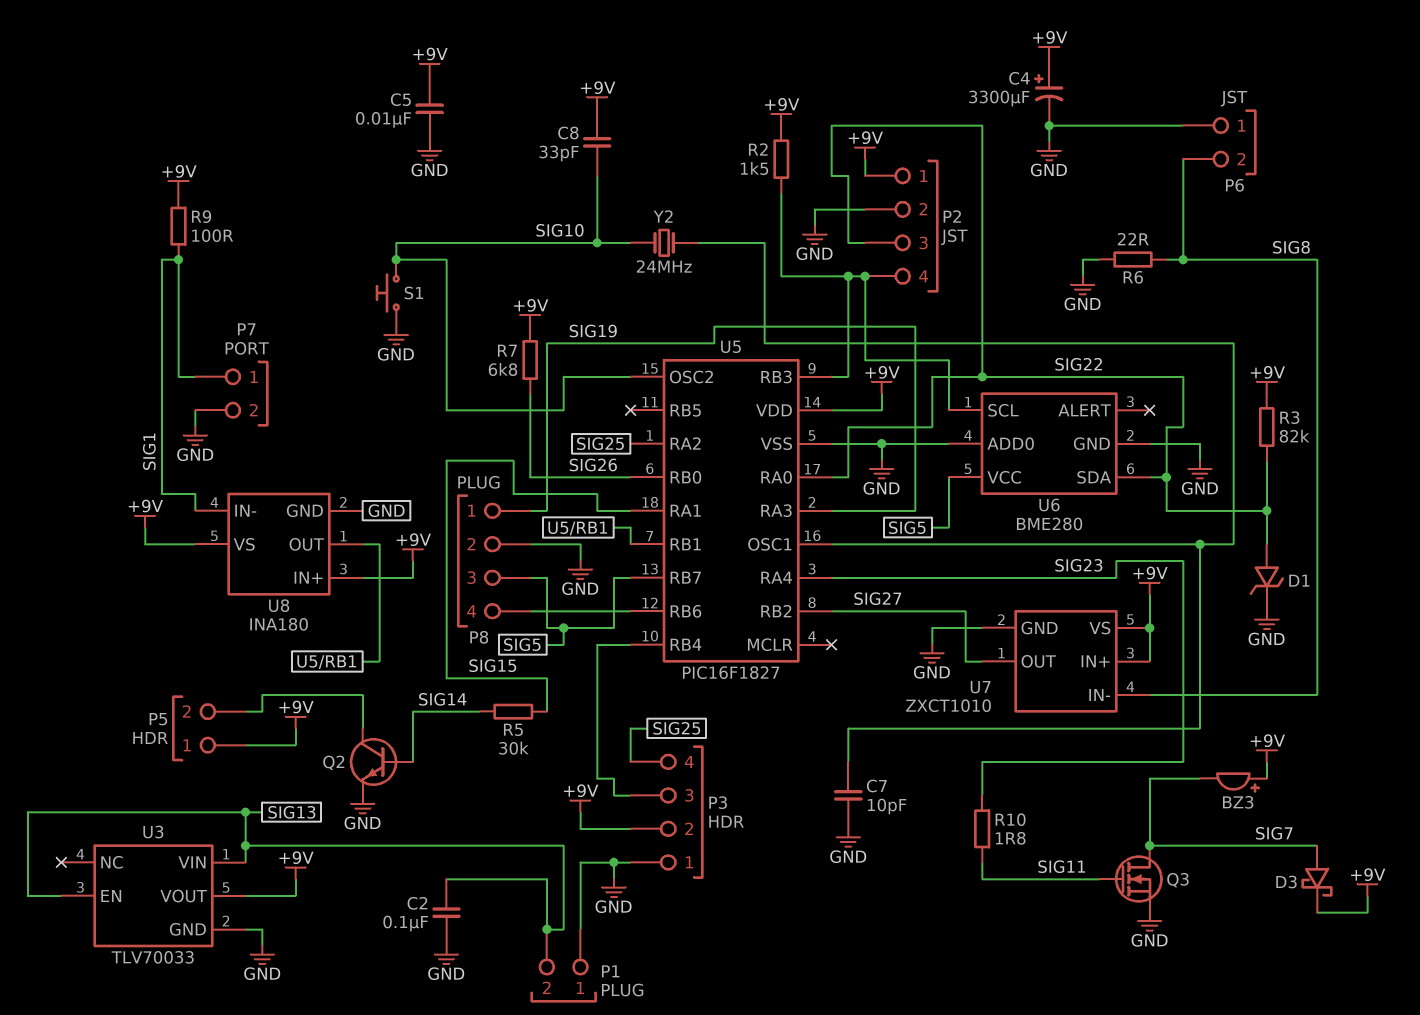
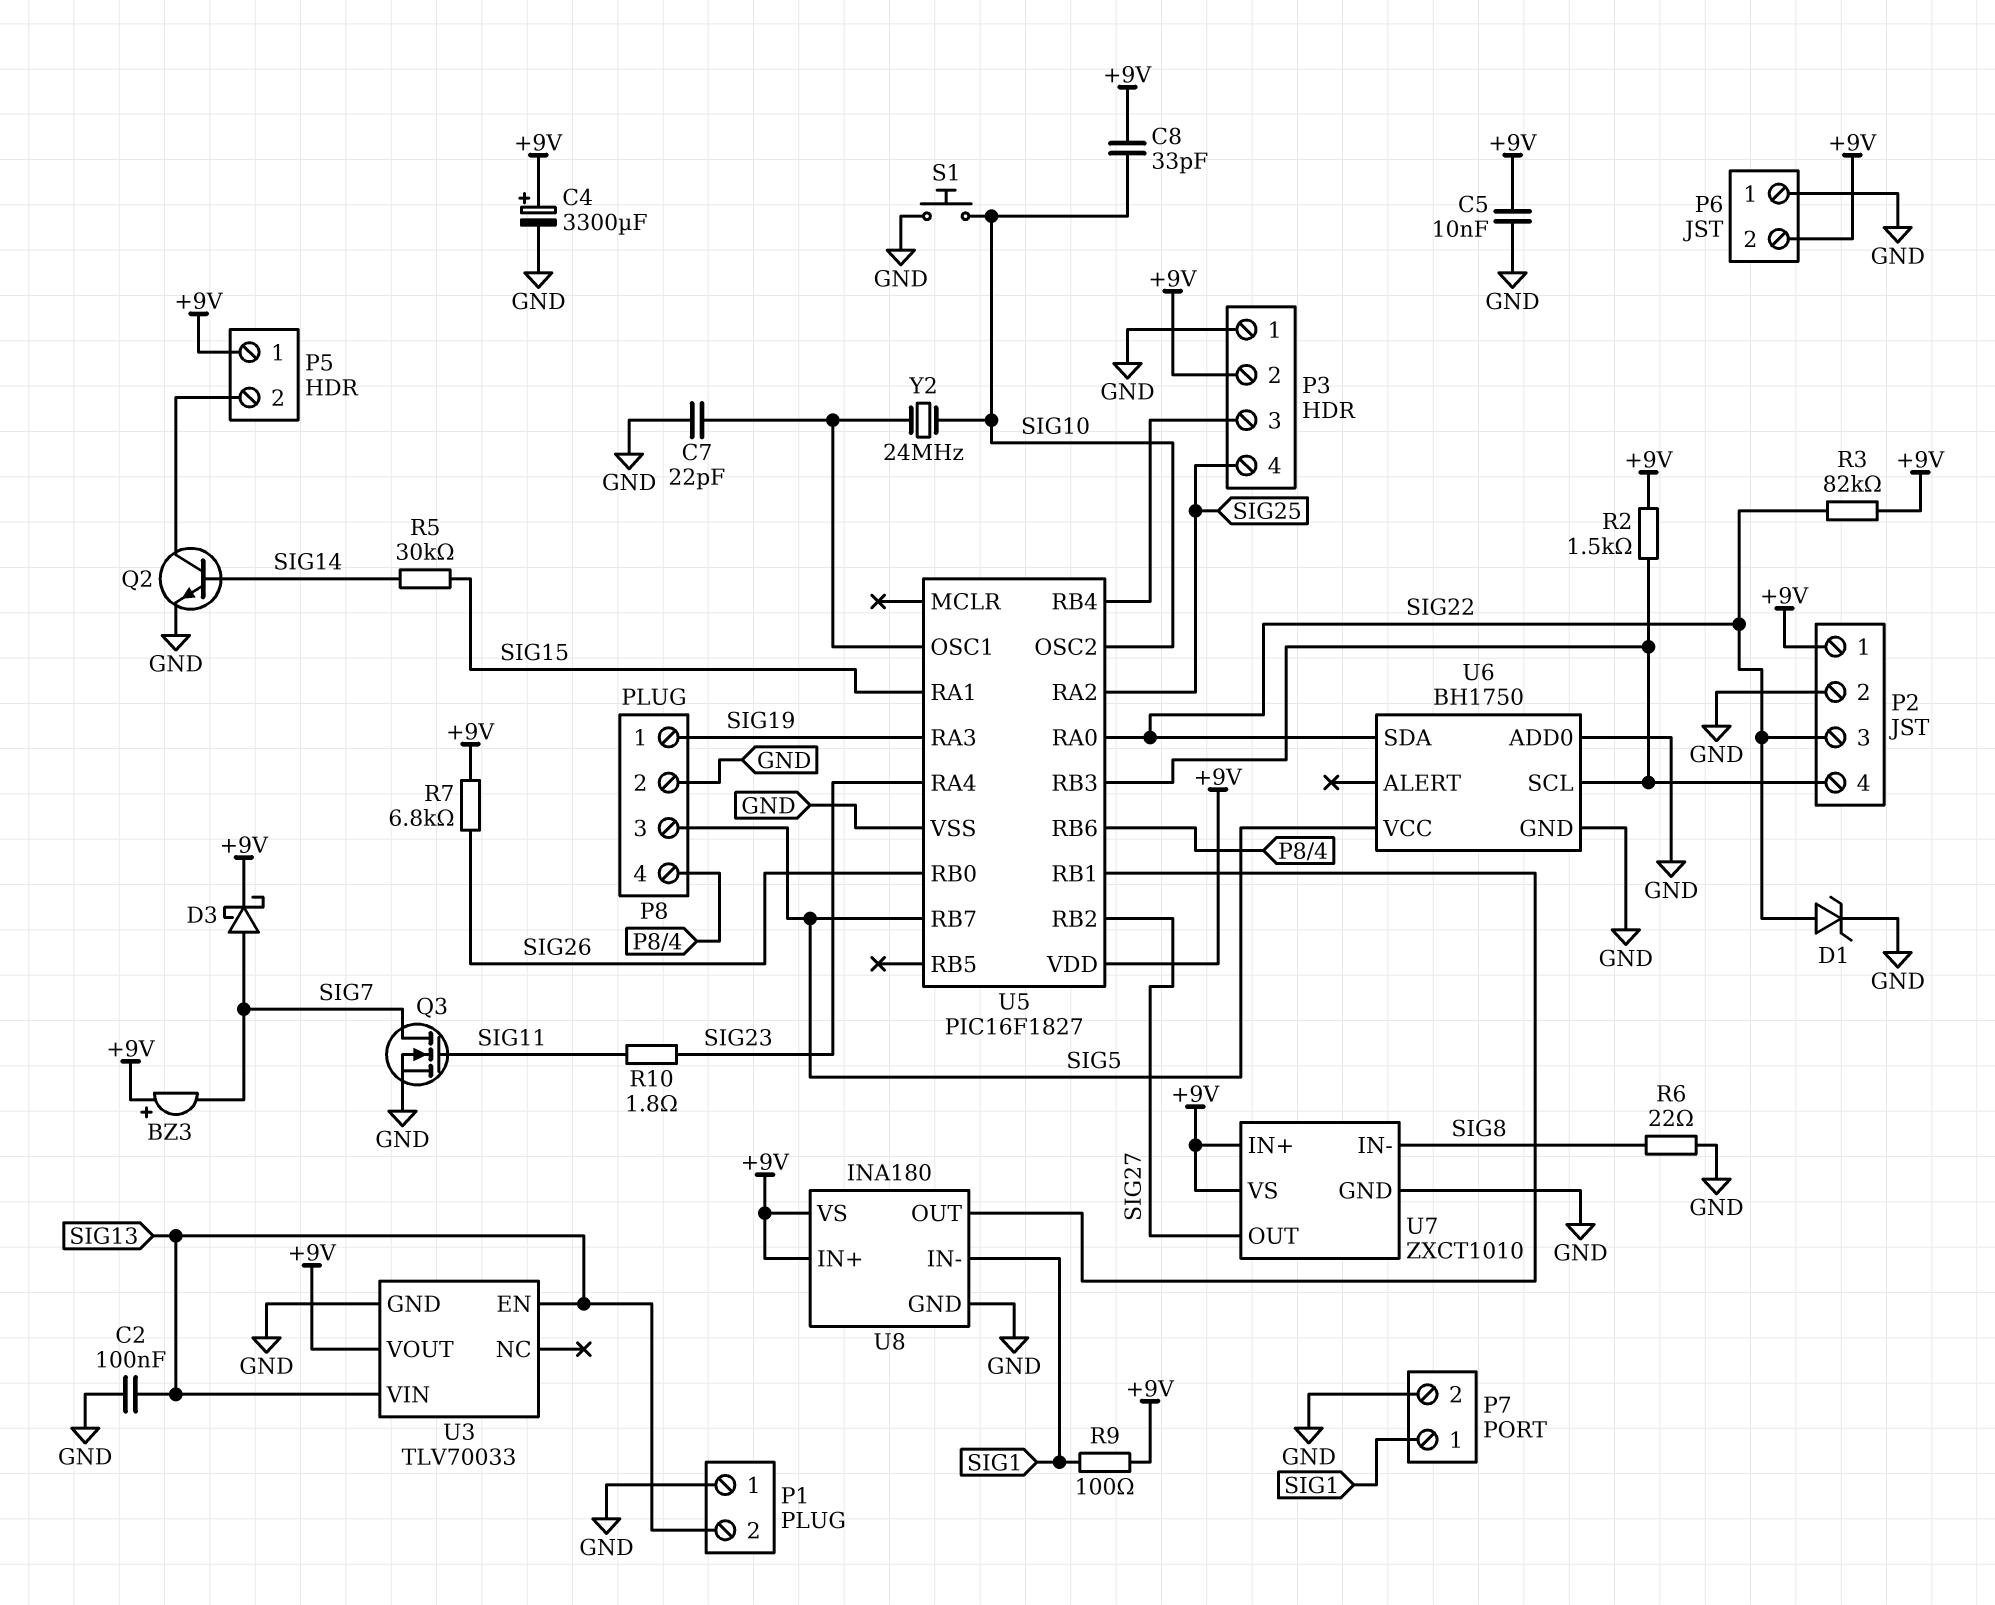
C7: 10pF (GND, U5/OSC1) -> 22pF (GND, U5/OSC1)
P6 pin 2: SIG8 -> +9V
U6: BME280 -> BH1750

